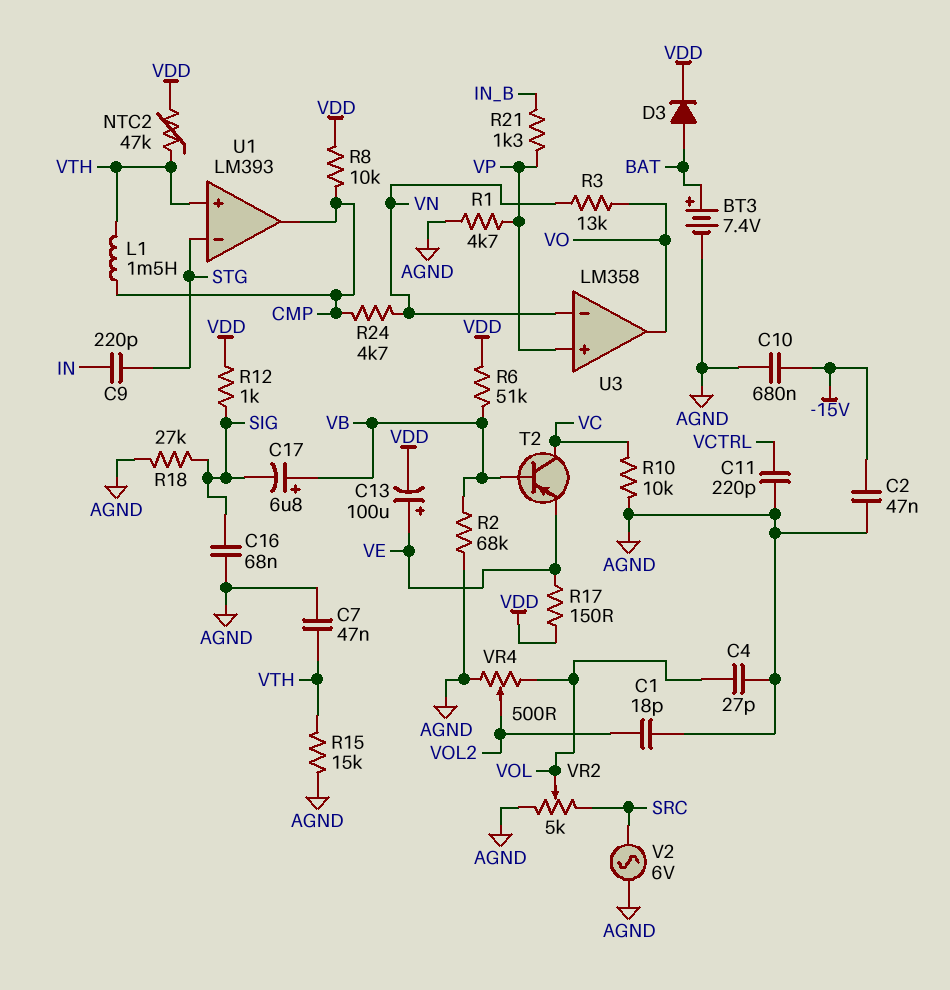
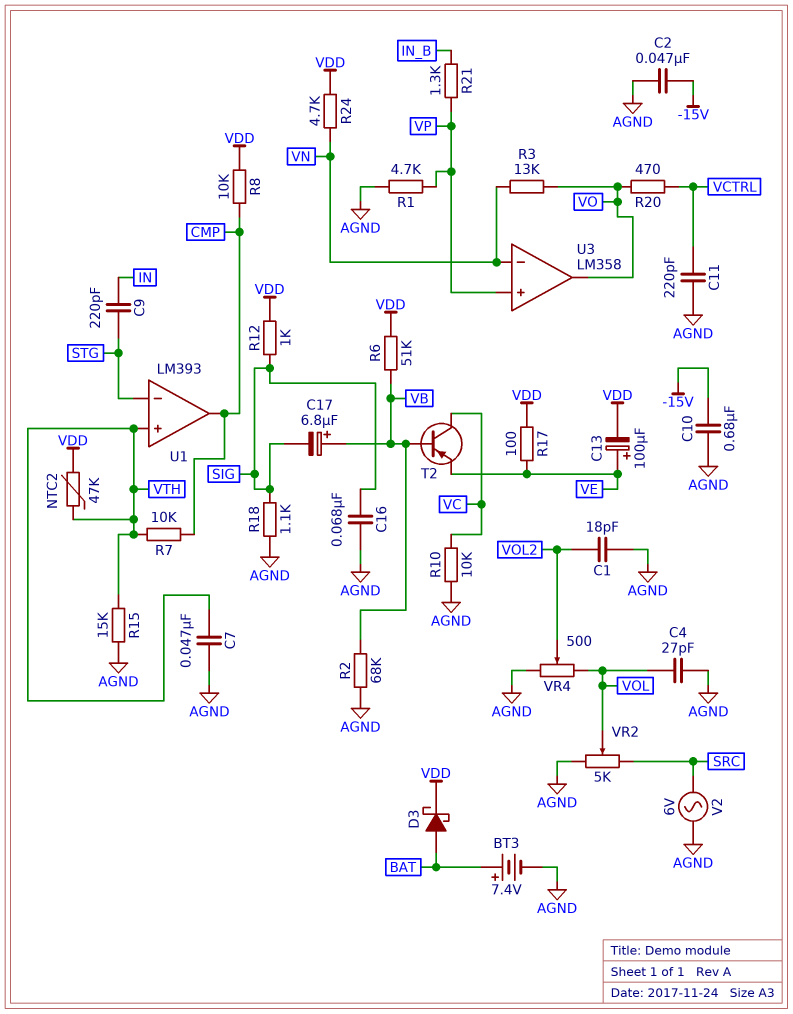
D3: diode (A BAT, K VDD) -> schottky (A BAT, K VDD)
L1: 1.5mH (CMP, VTH) -> none
R7: none -> 10k (CMP, VTH)
R17: 150 (VDD, VE) -> 100 (VDD, VE)
R18: 27k (AGND, SIG) -> 1.1k (AGND, SIG)
R20: none -> 470 (VCTRL, VO)
R24: 4.7k (CMP, VN) -> 4.7k (VDD, VN)

